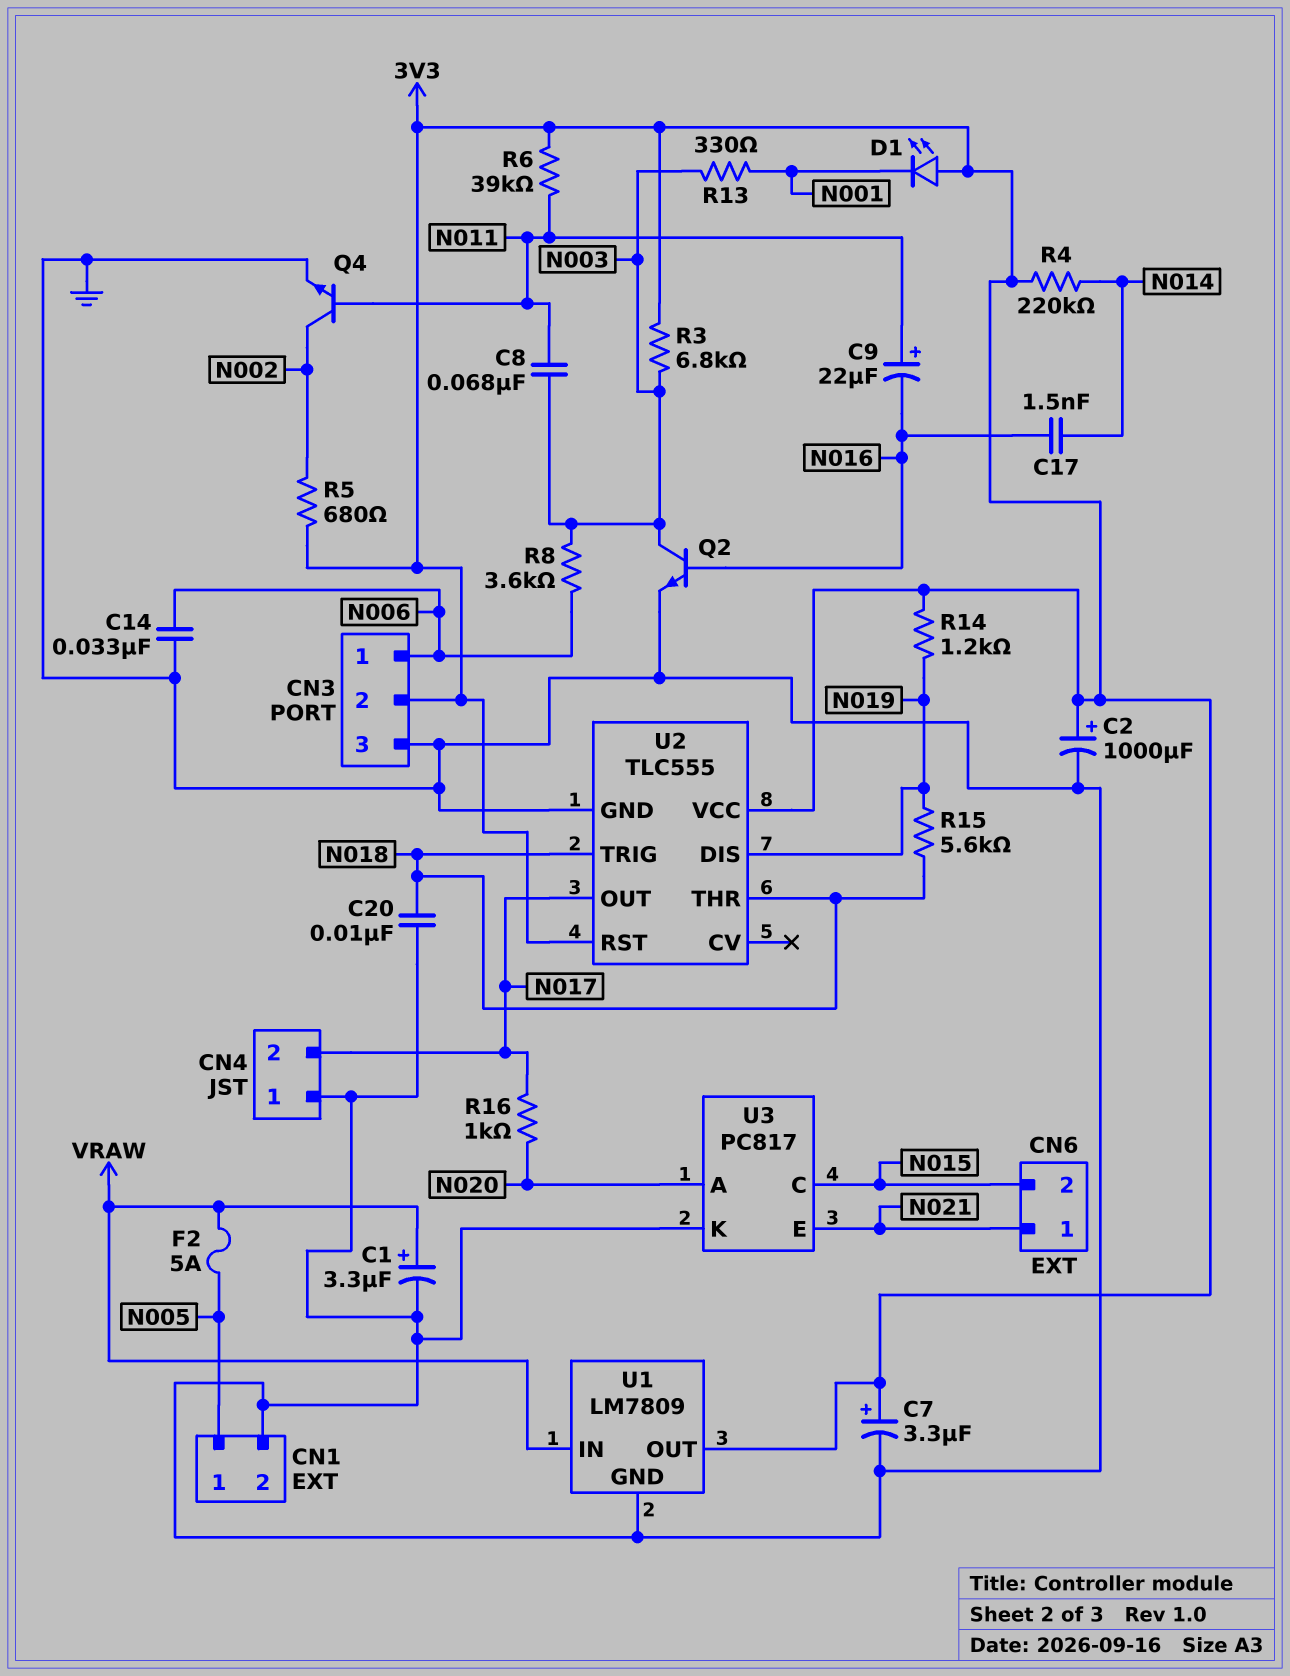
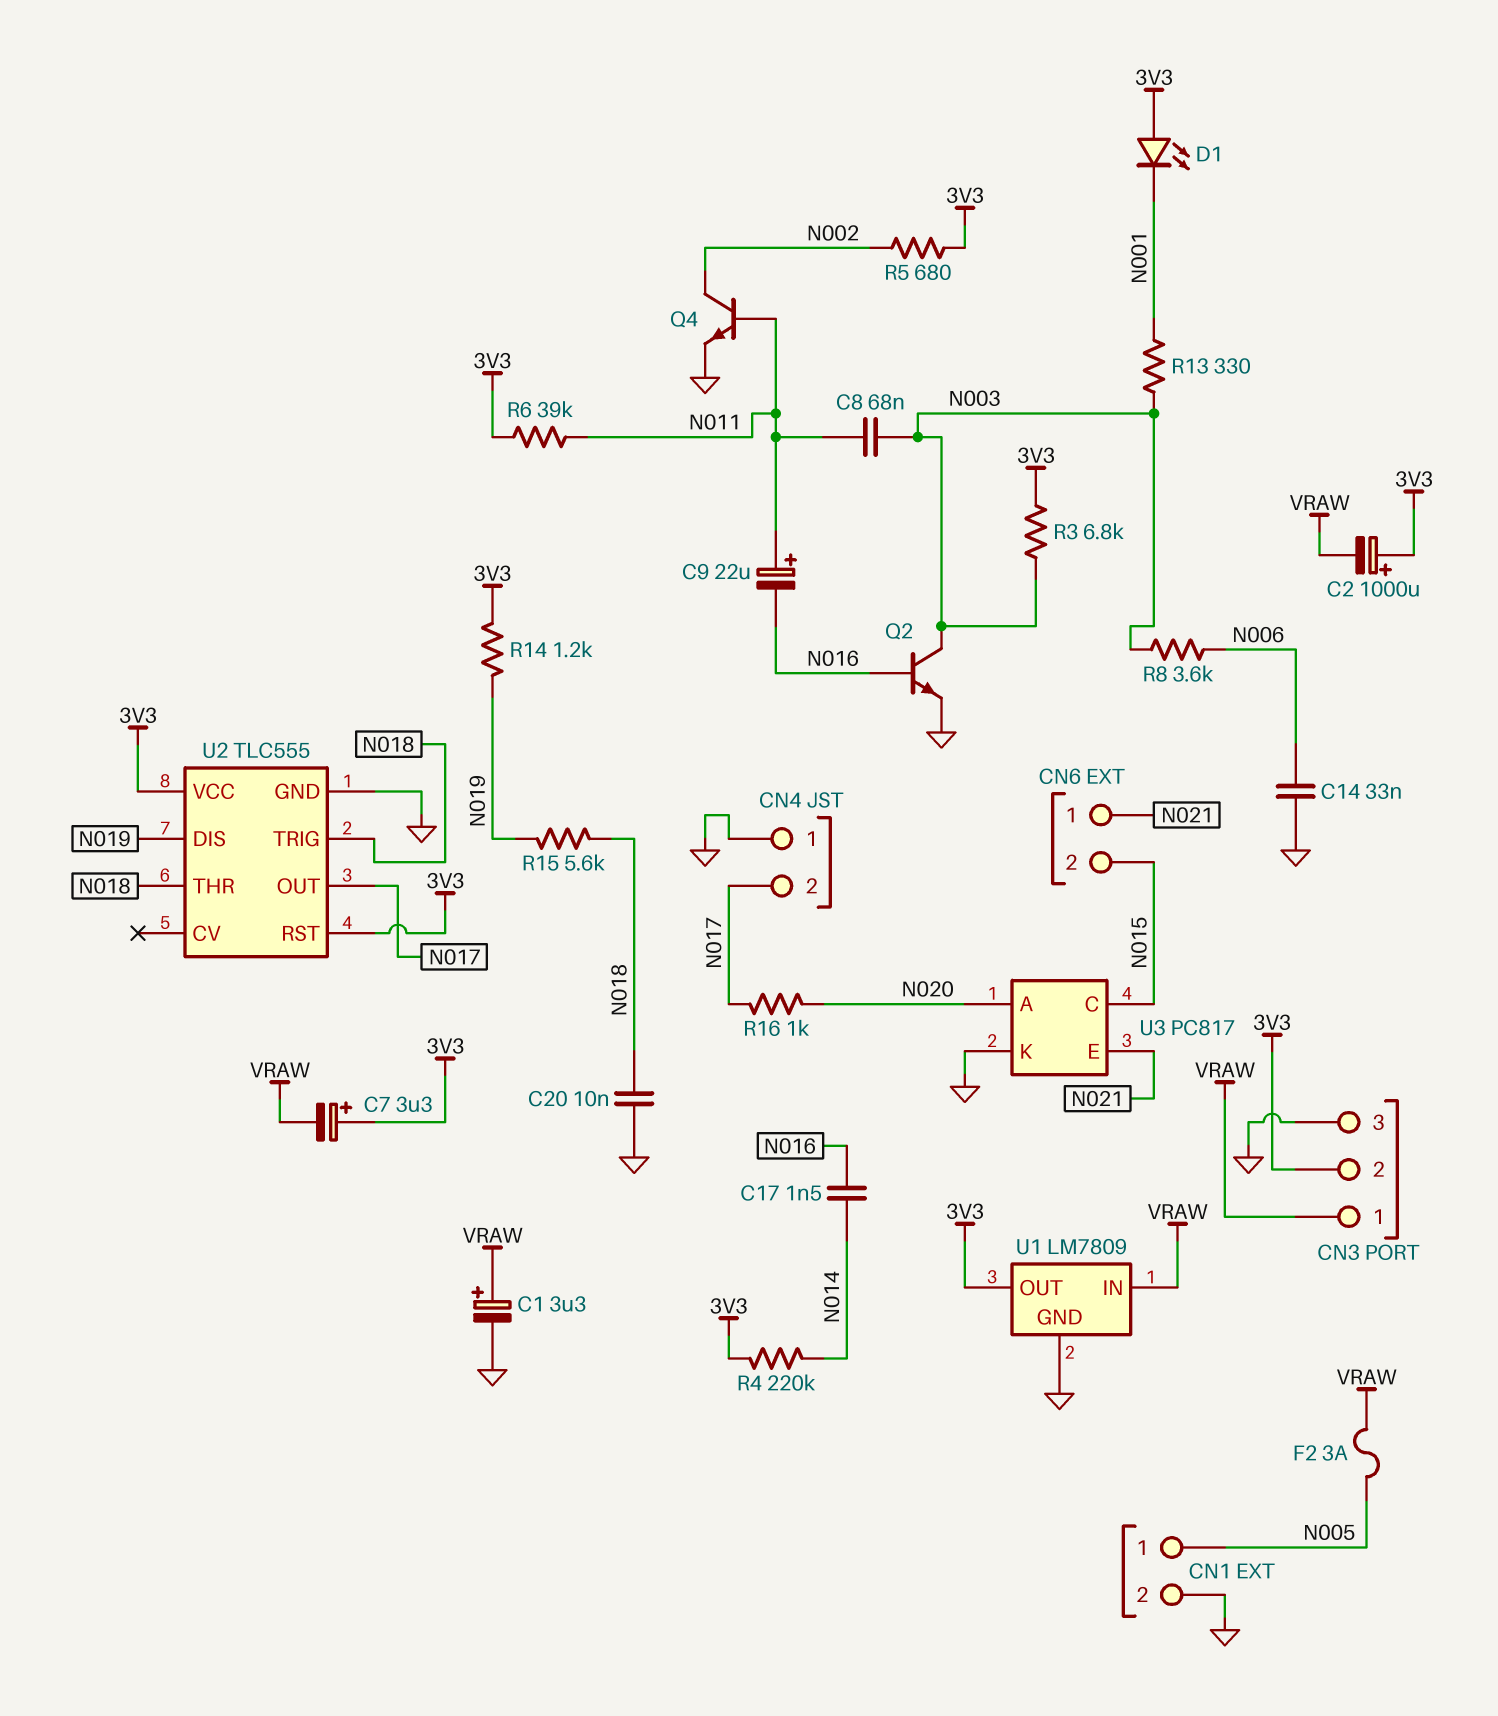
C2: 1000uF (plus 3V3, minus GND) -> 1000uF (plus 3V3, minus VRAW)
C7: 3.3uF (plus 3V3, minus GND) -> 3.3uF (plus 3V3, minus VRAW)
CN3 pin 1: N006 -> VRAW
F2: 5A (N005, VRAW) -> 3A (N005, VRAW)

